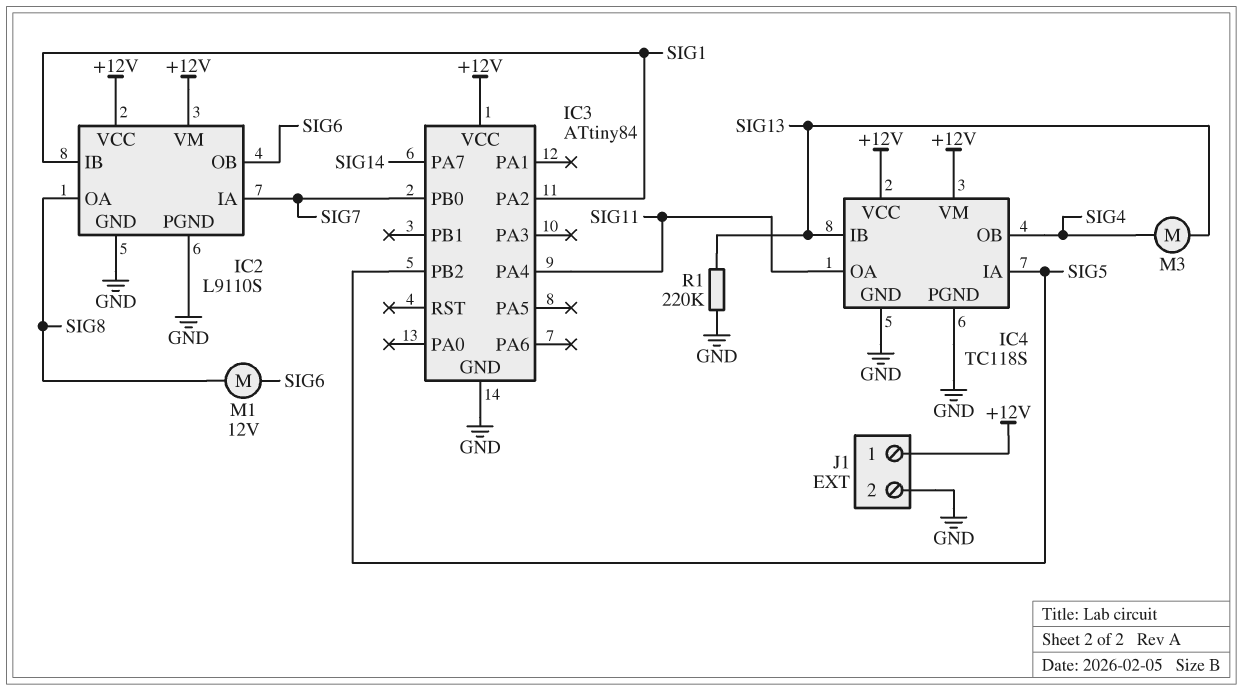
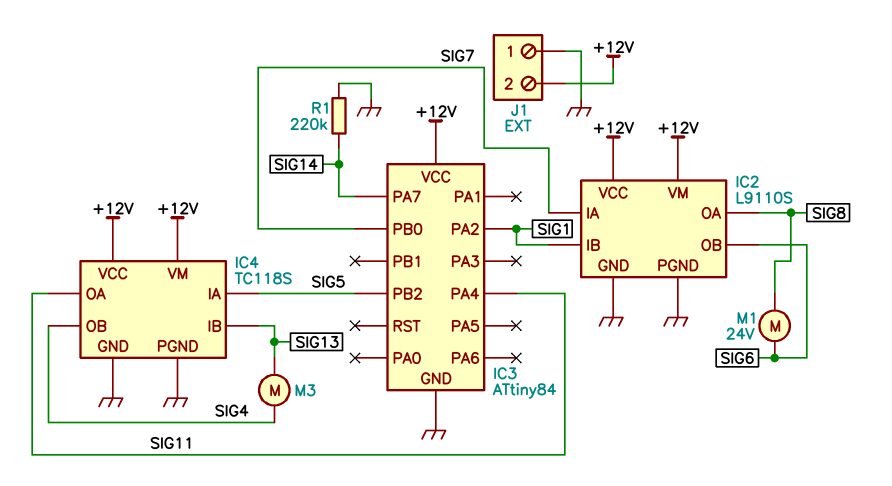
J1 pin 1: +12V -> GND
J1 pin 2: GND -> +12V
M1: motor 12V (SIG6, SIG8) -> motor 24V (SIG6, SIG8)
R1: 220k (GND, SIG13) -> 220k (GND, SIG14)

